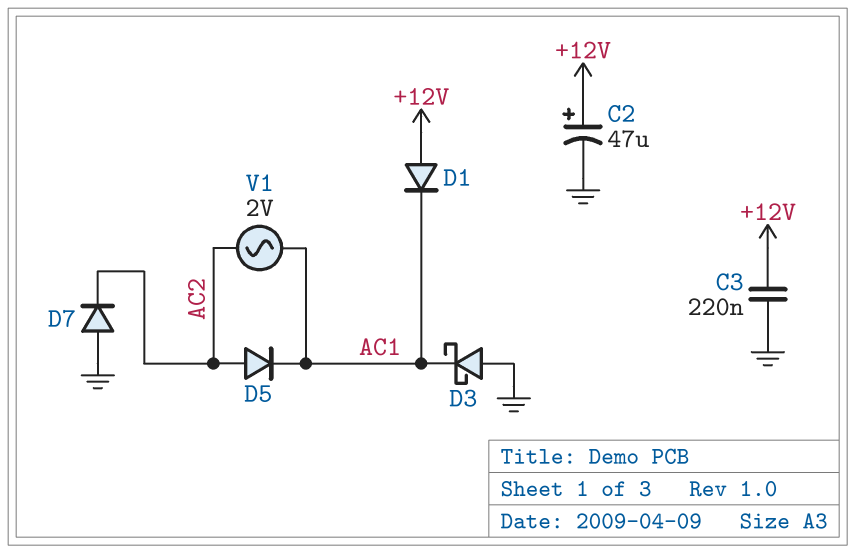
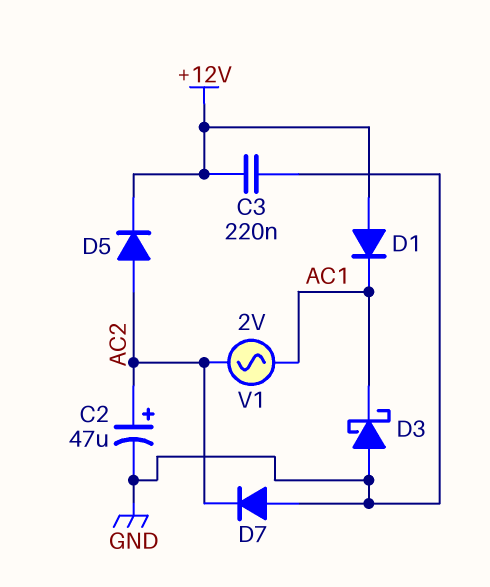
C2: 47uF (plus +12V, minus GND) -> 47uF (plus AC2, minus GND)
D5: diode (A AC2, K AC1) -> diode (A AC2, K +12V)

